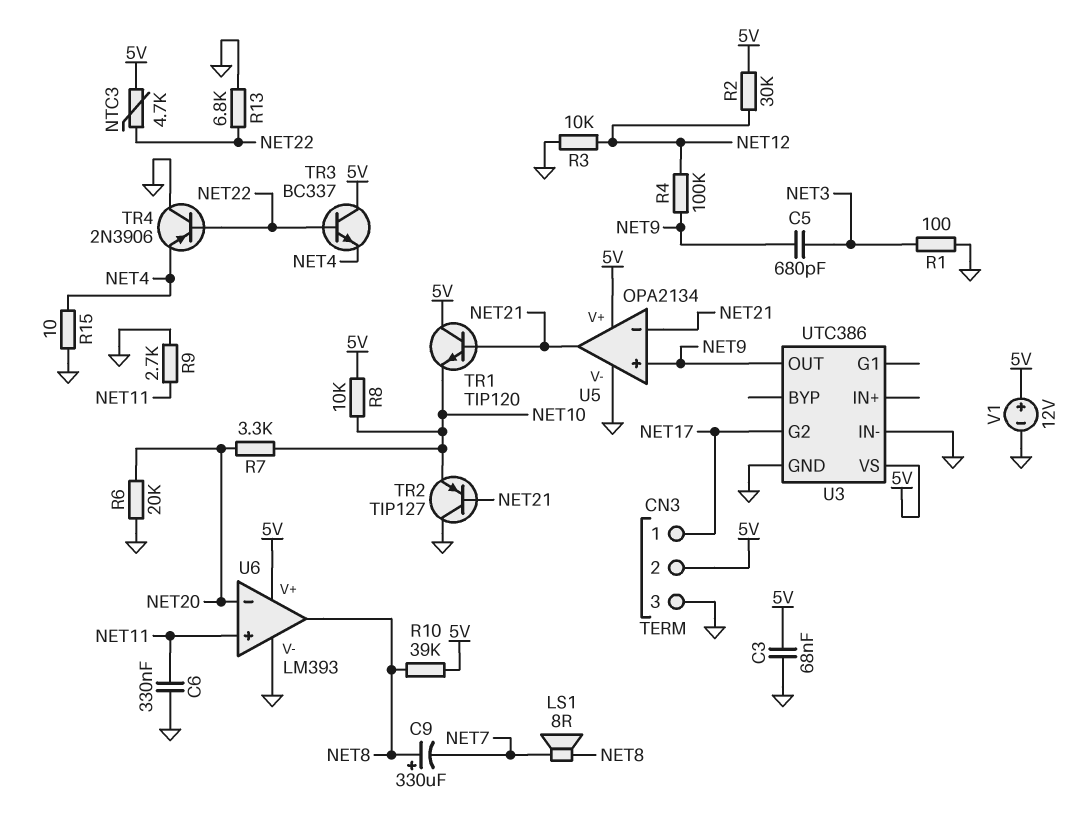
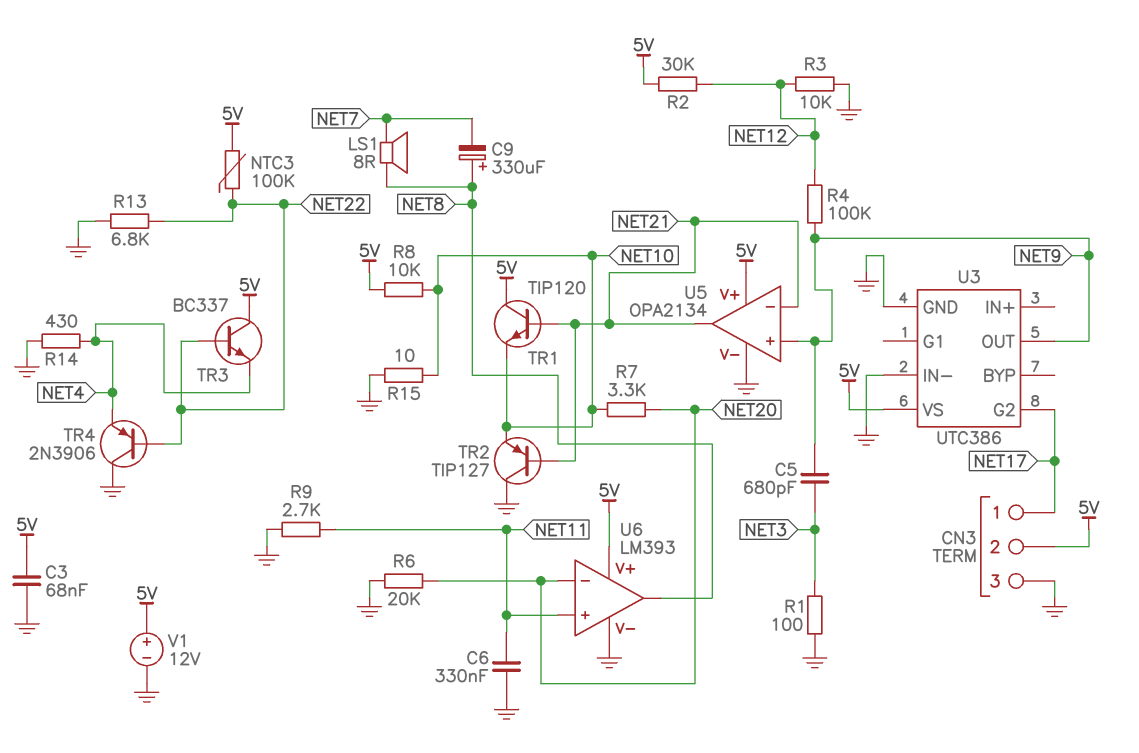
NTC3: 4.7k (5V, NET22) -> 100k (5V, NET22)
R10: 39k (5V, NET8) -> none
R14: none -> 430 (GND, NET4)
R15: 10 (GND, NET4) -> 10 (GND, NET10)

